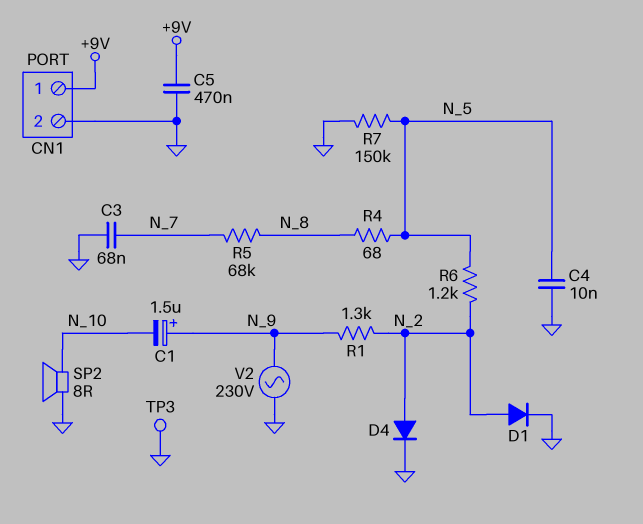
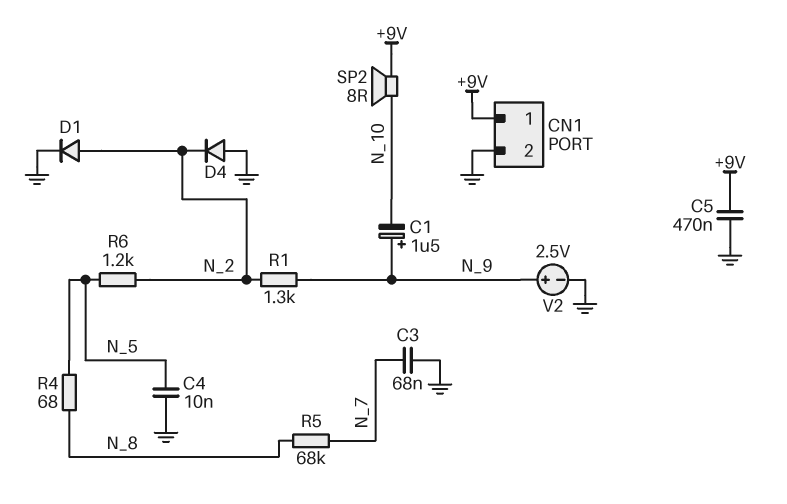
D4: diode (A N_2, K GND) -> diode (A GND, K N_2)
R7: 150k (GND, N_5) -> none
SP2: speaker 8R (GND, N_10) -> speaker 8R (+9V, N_10)
TP3: test point (GND) -> none
V2: AC 230V (GND, N_9) -> 2.5V (plus N_9, minus GND)

